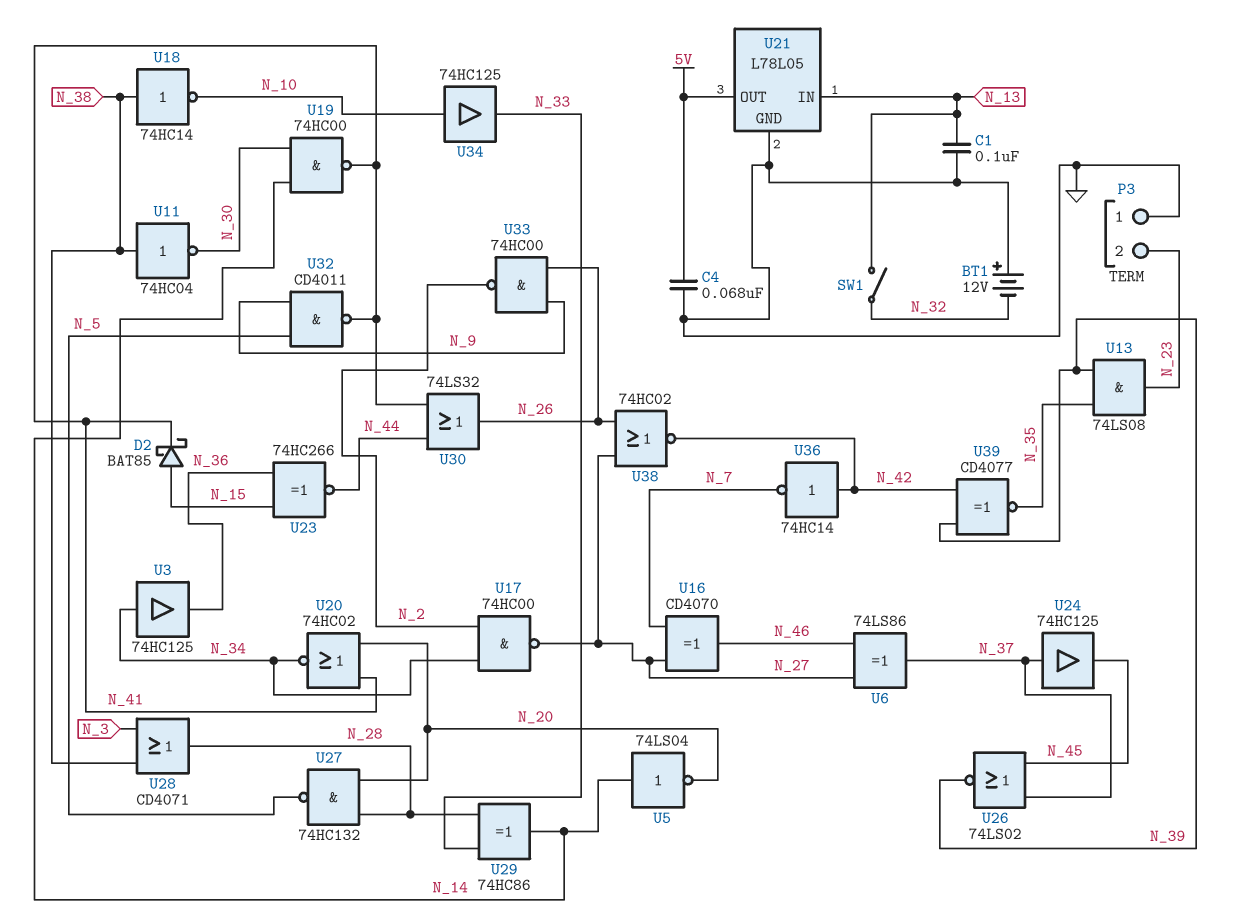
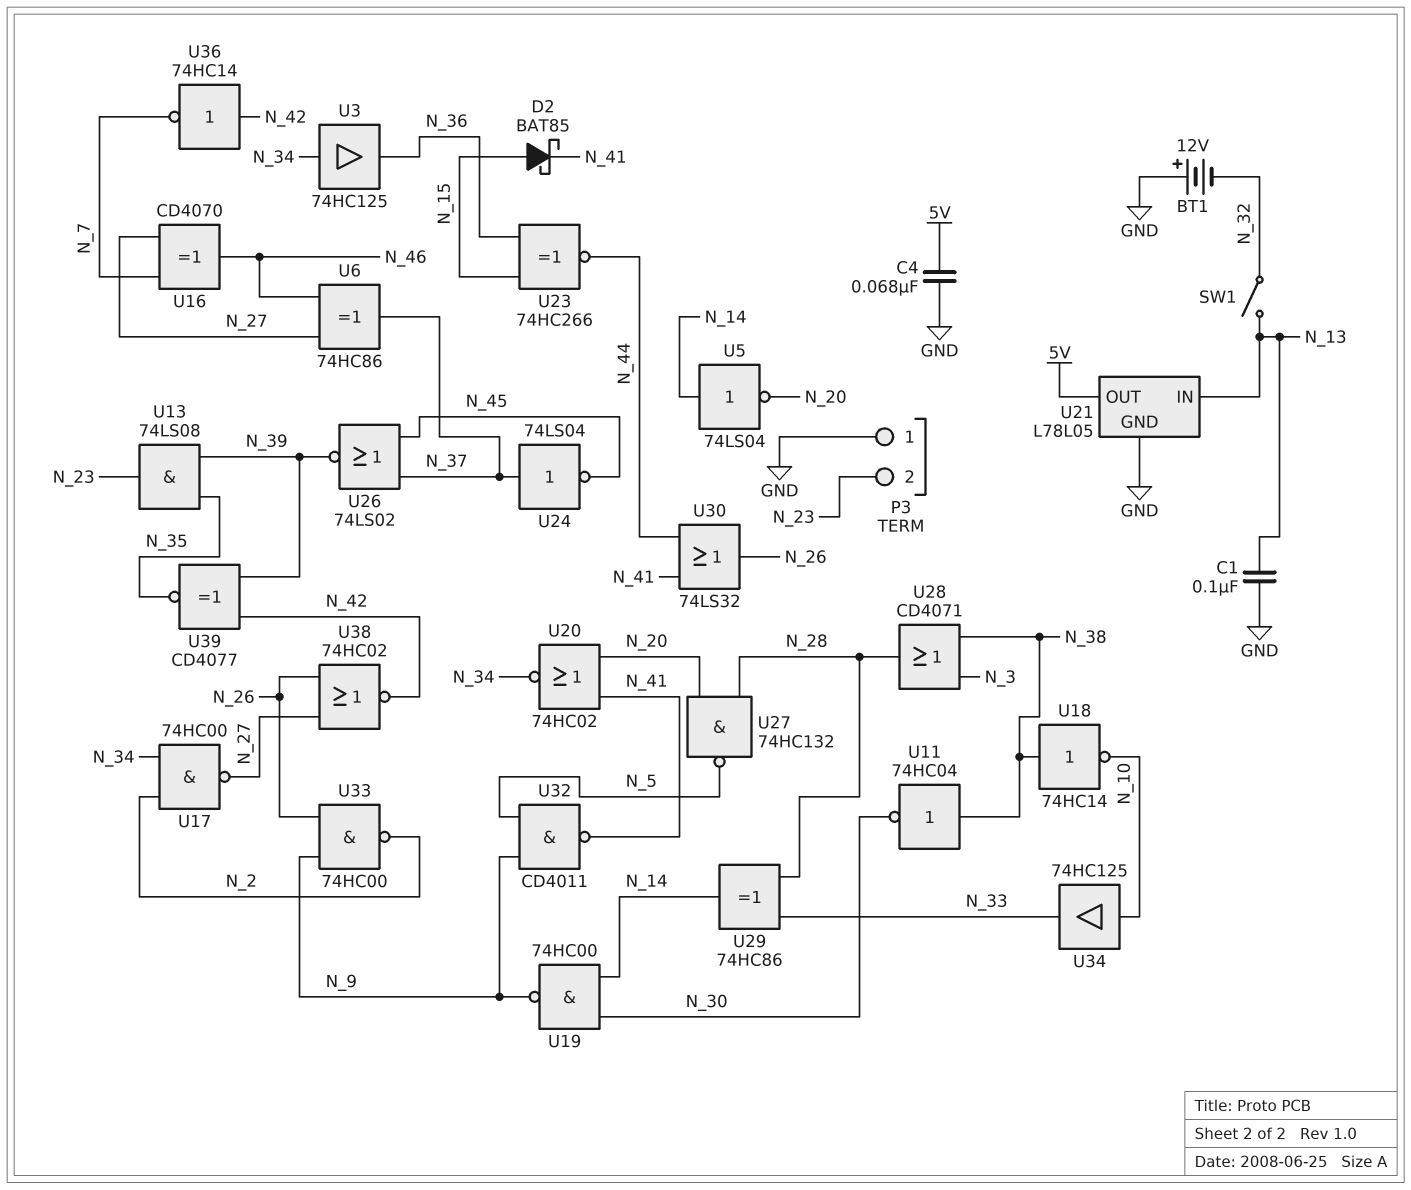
U6: XOR 74LS86 (in N_27, in N_46, out N_37) -> XOR 74HC86 (in N_27, in N_46, out N_37)
U19: NAND 74HC00 (in N_14, in N_30, out N_41) -> NAND 74HC00 (in N_14, in N_30, out N_9)
U24: buffer 74HC125 (in N_37, out N_45) -> NOT 74LS04 (in N_37, out N_45)

